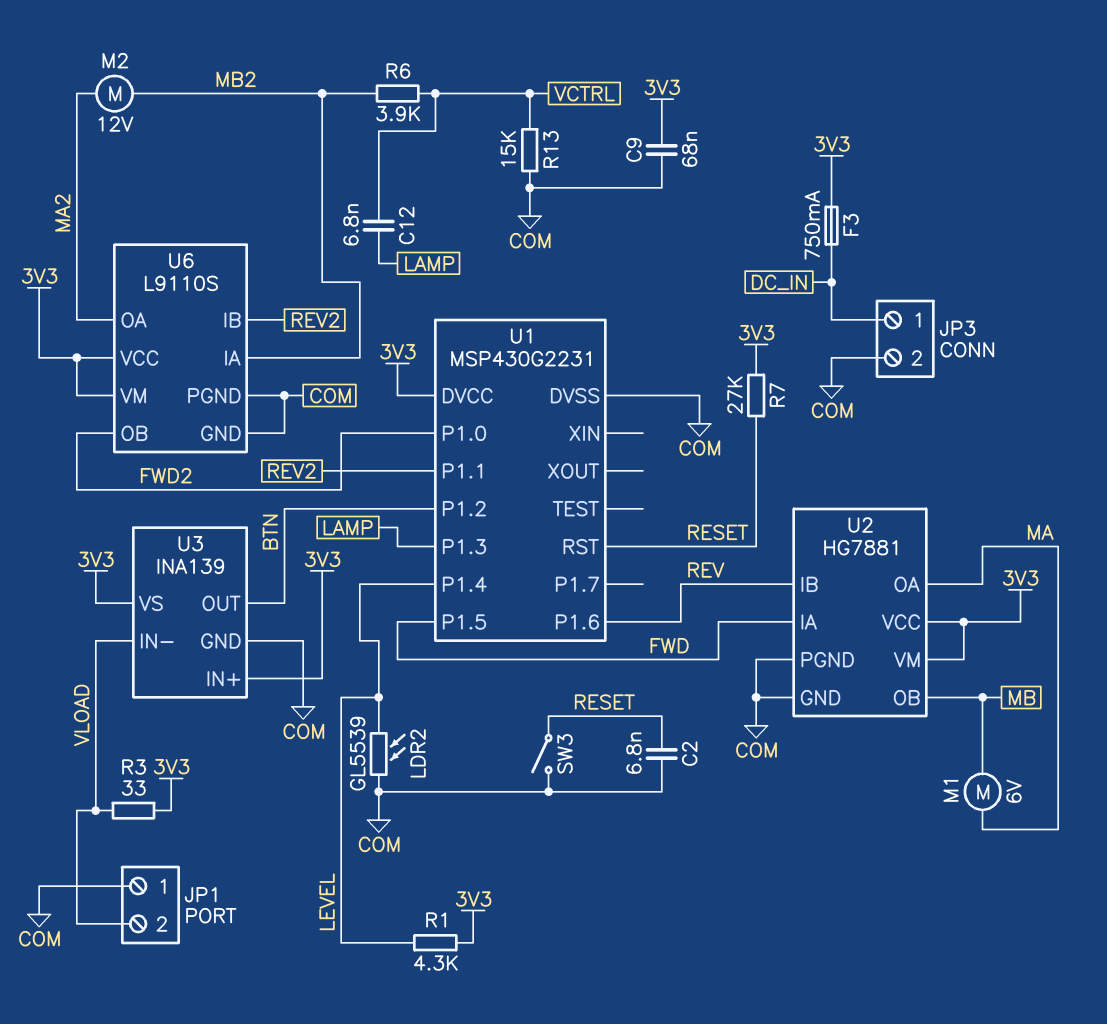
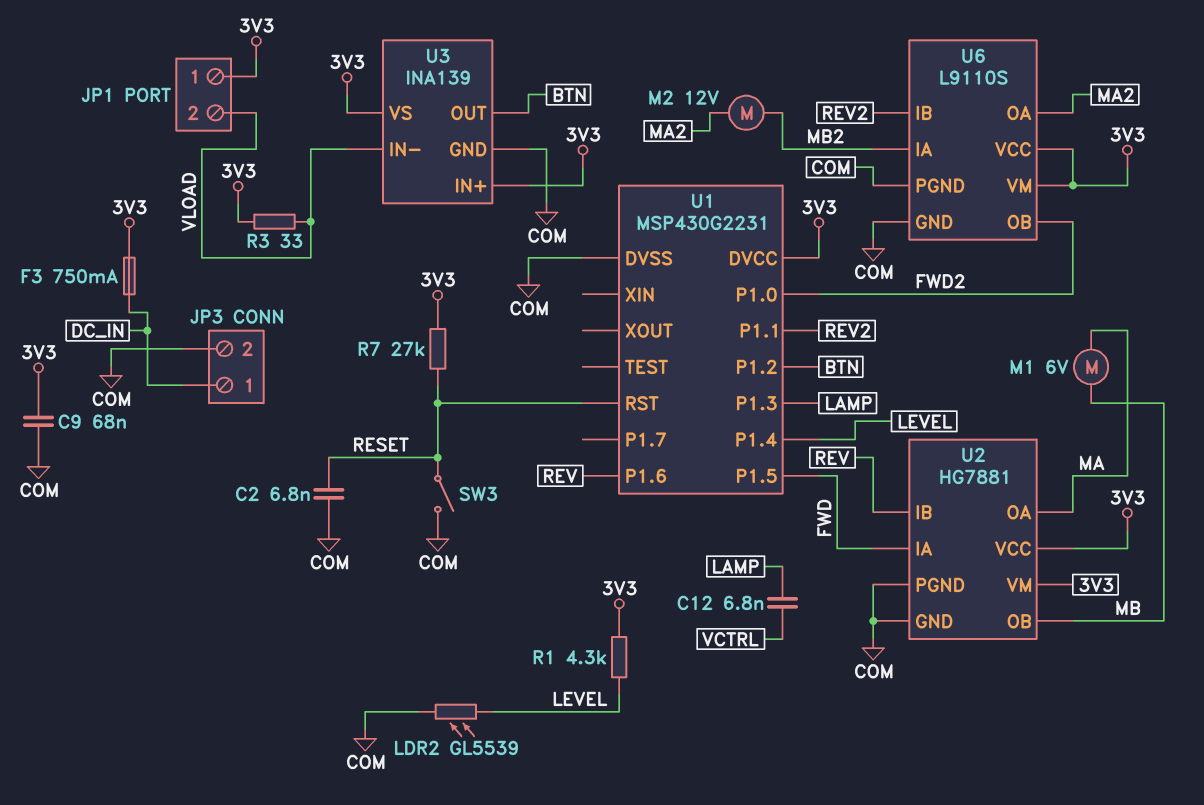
JP1 pin 1: COM -> 3V3
R6: 3.9k (MB2, VCTRL) -> none
R13: 15k (COM, VCTRL) -> none

